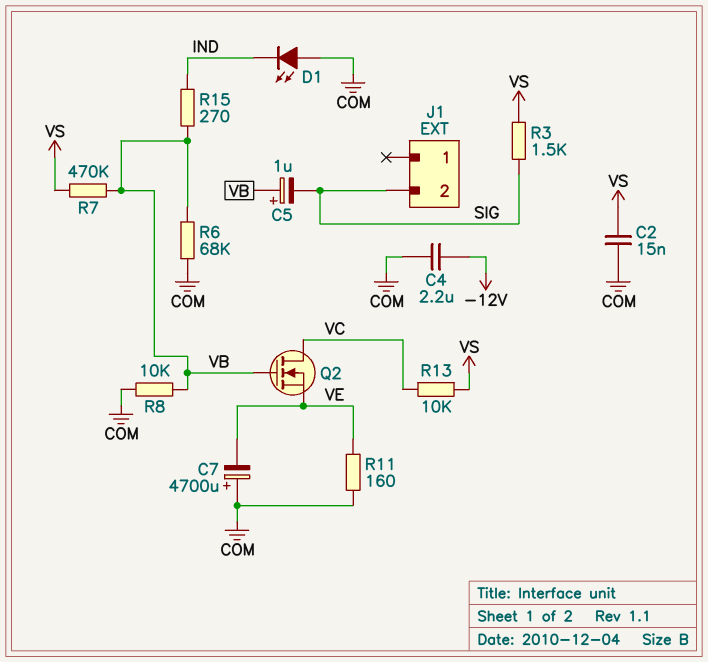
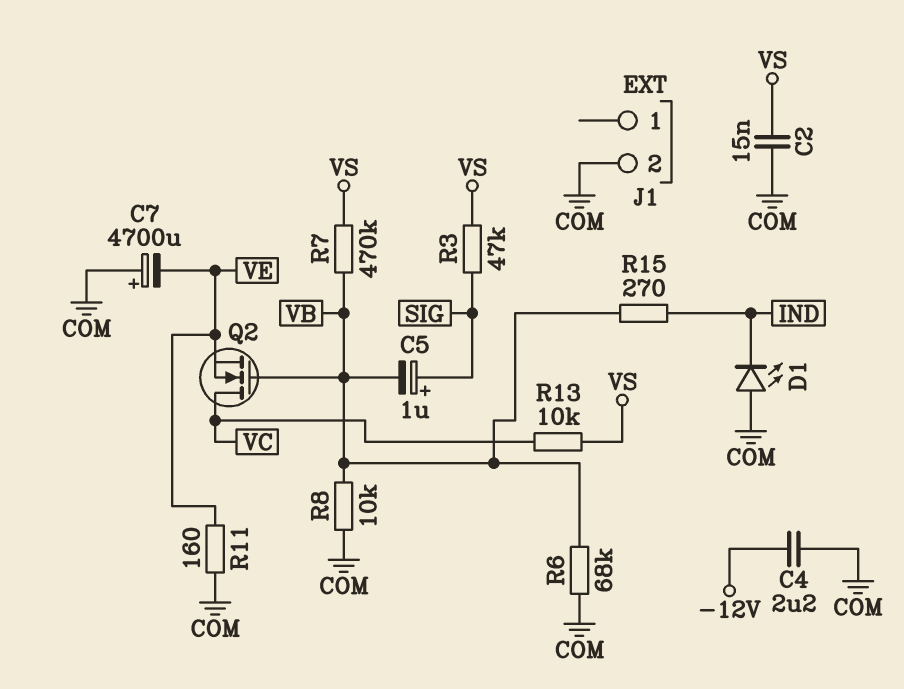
C5: 1uF (plus VB, minus SIG) -> 1uF (plus SIG, minus VB)
J1 pin 2: SIG -> COM
R3: 1.5k (SIG, VS) -> 47k (SIG, VS)

